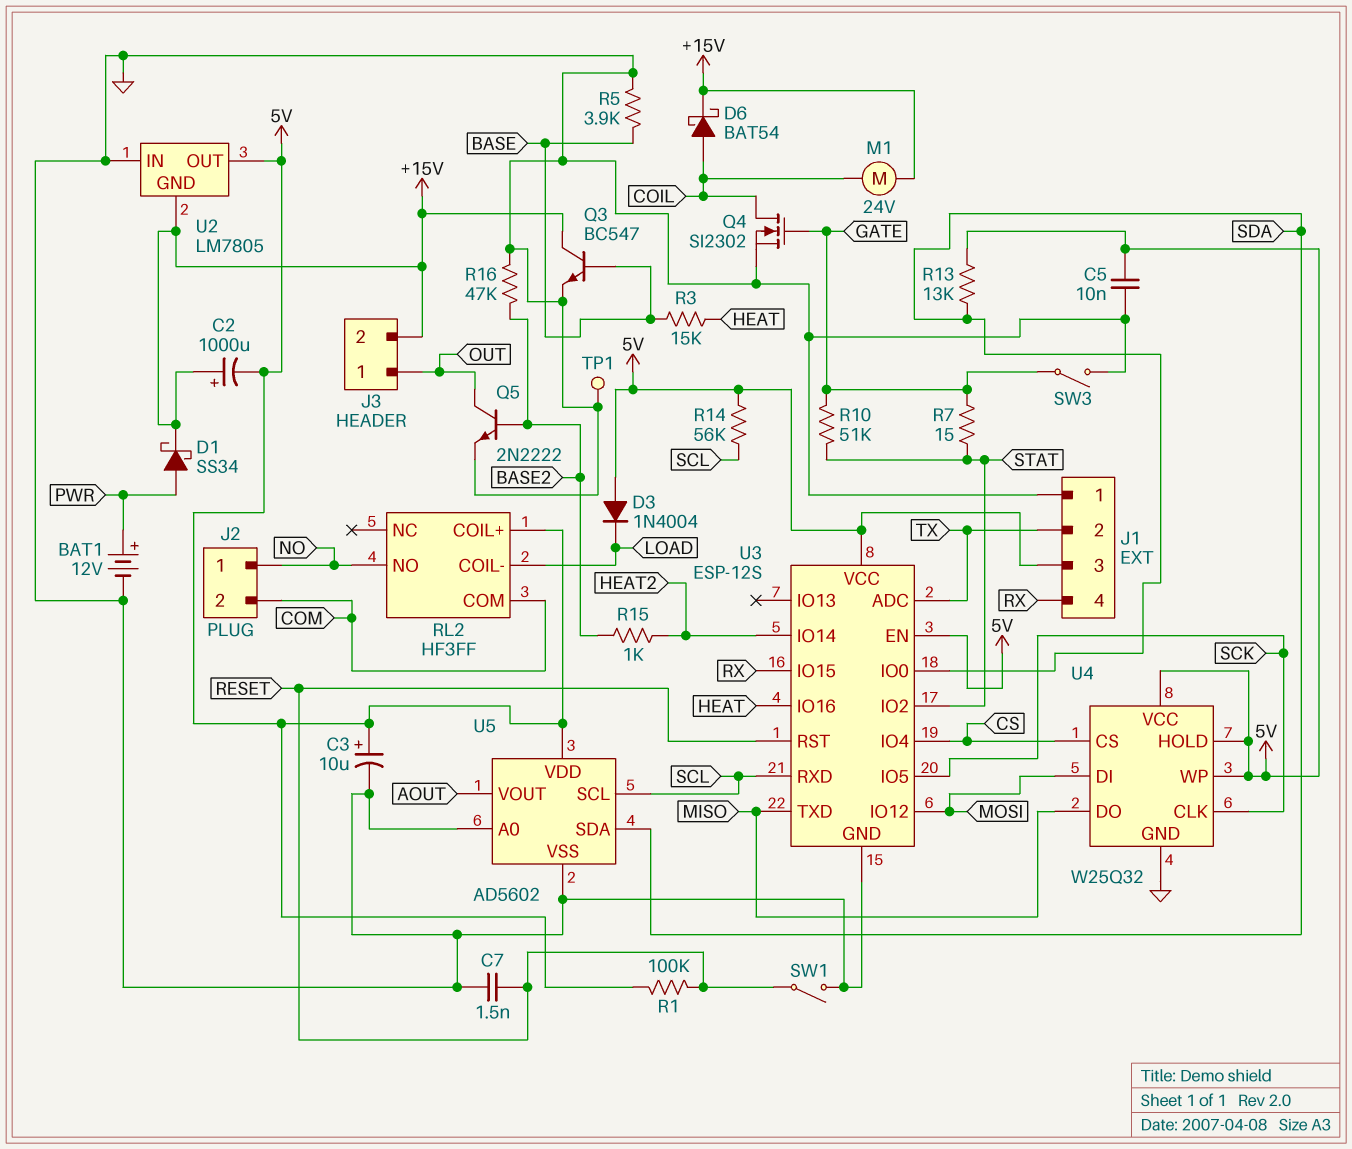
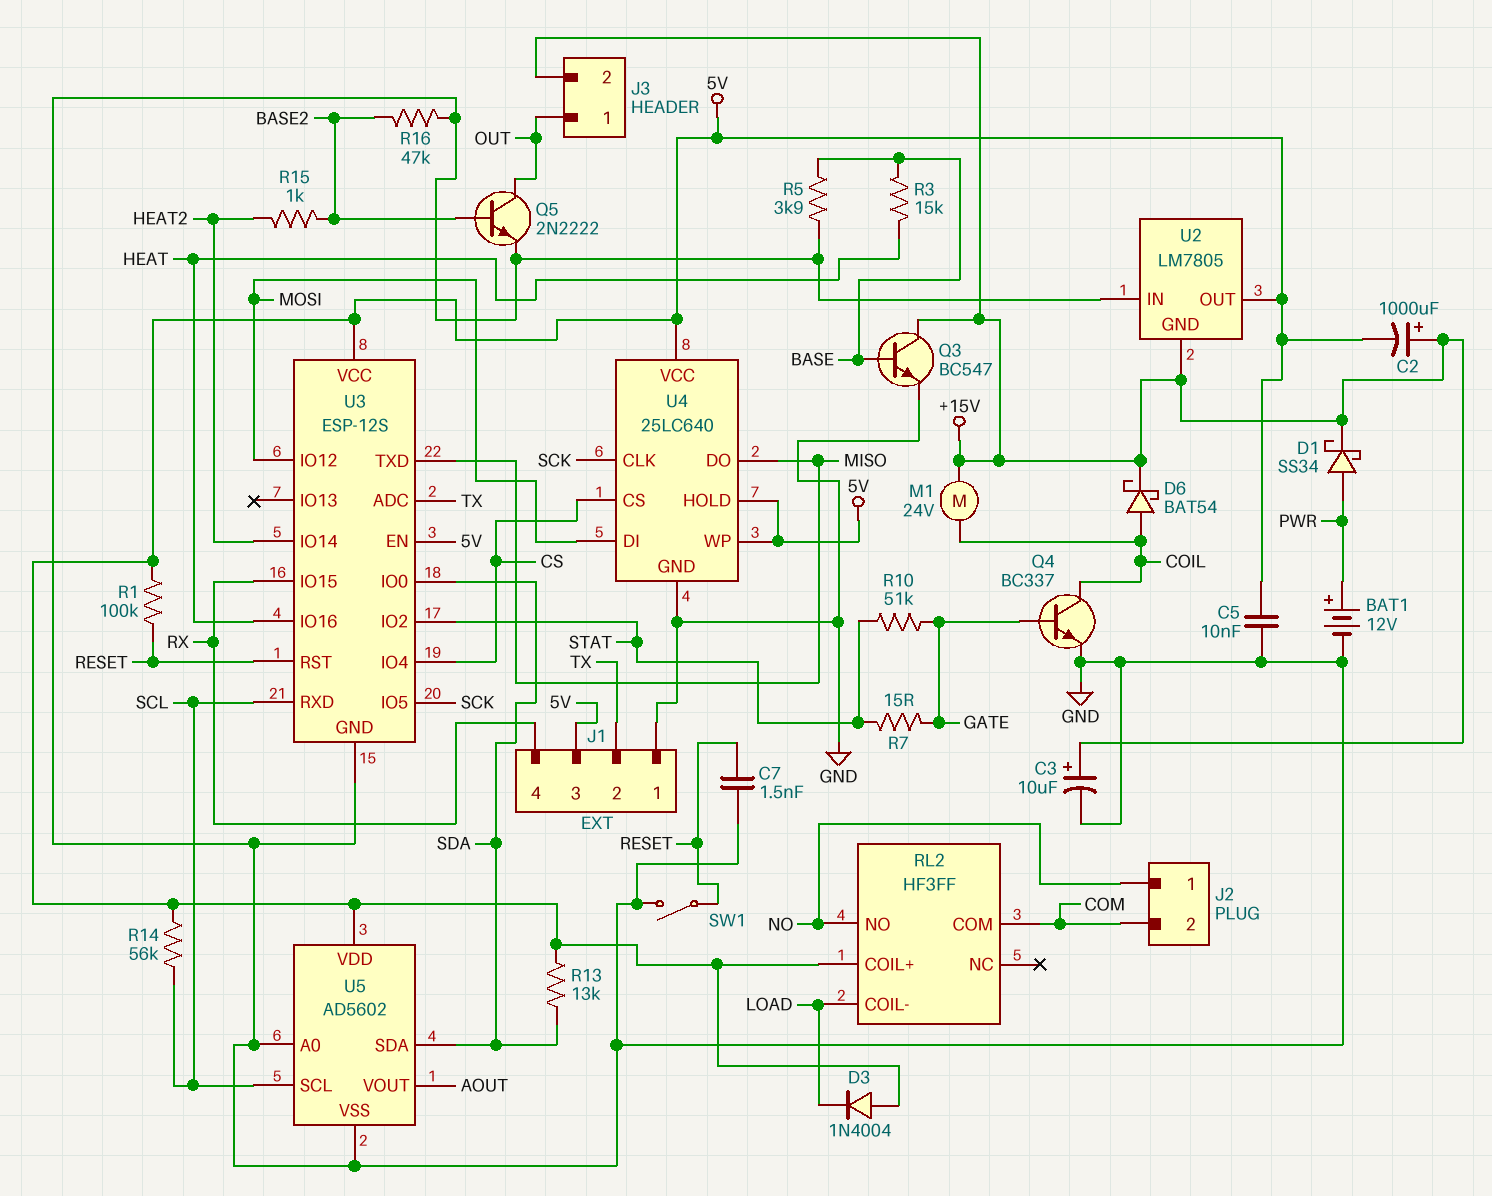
C3: 10uF (plus 5V, minus GND) -> 10uF (plus +15V, minus GND)
Q4: NMOS SI2302 (G GATE, D COIL, S GND) -> NPN BC337 (B GATE, C COIL, E GND)
SW3: switch (GATE, GND) -> none
TP1: test point (GND) -> none
U4: W25Q32 -> 25LC640

